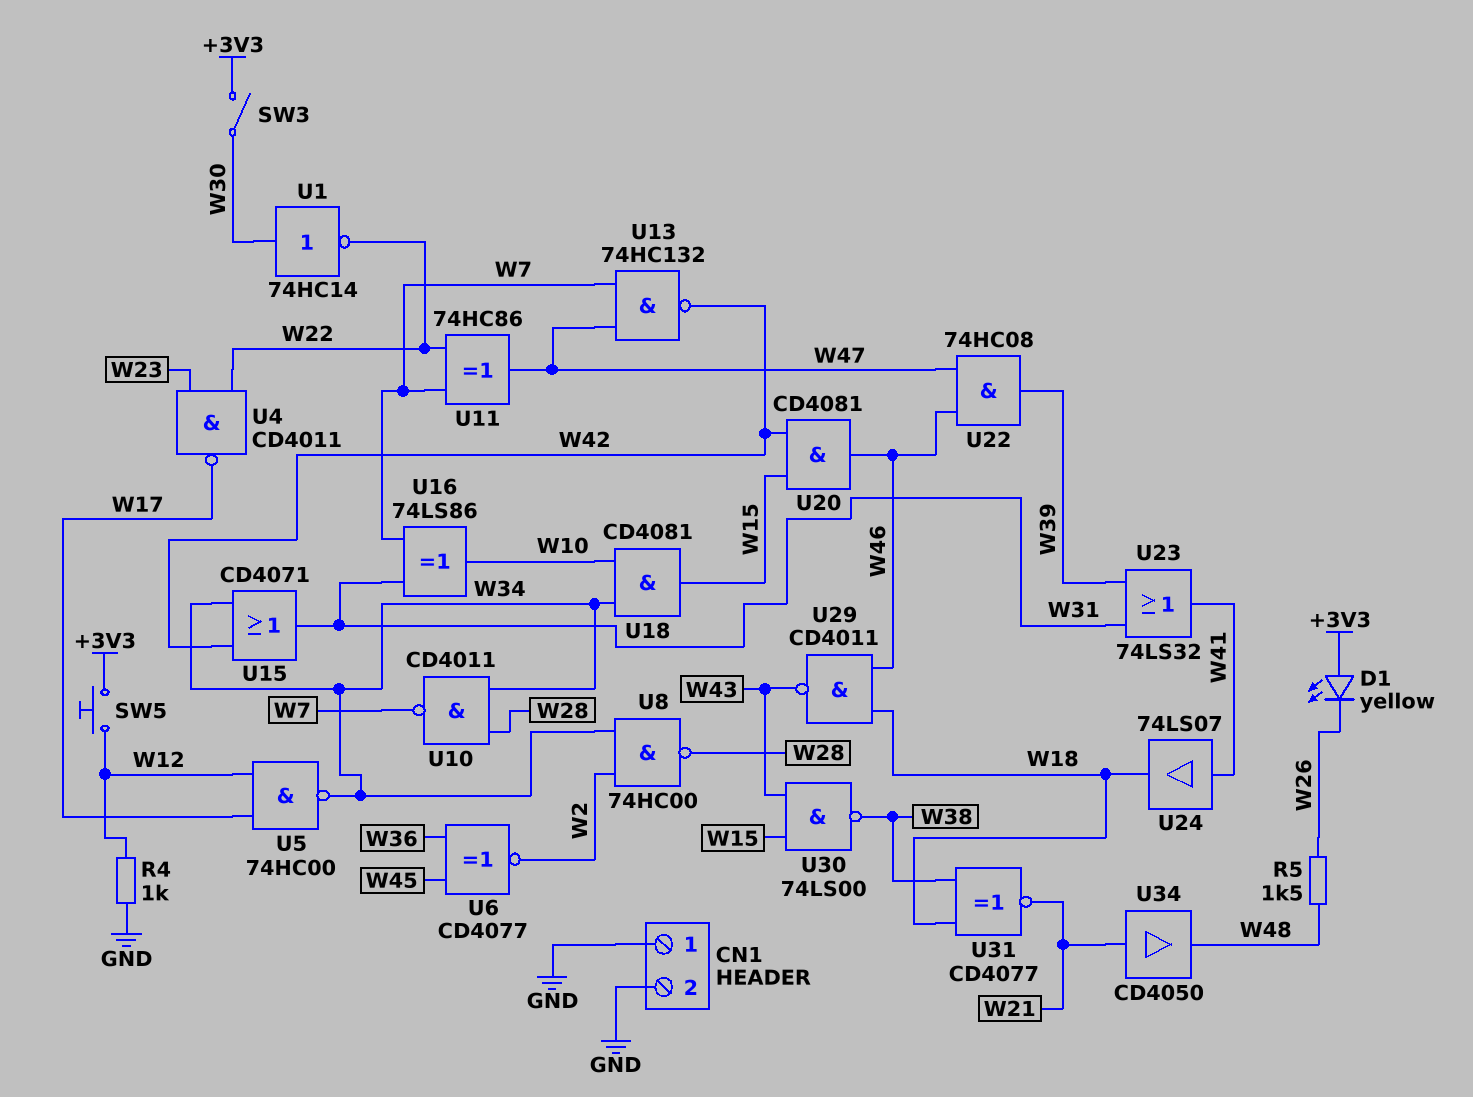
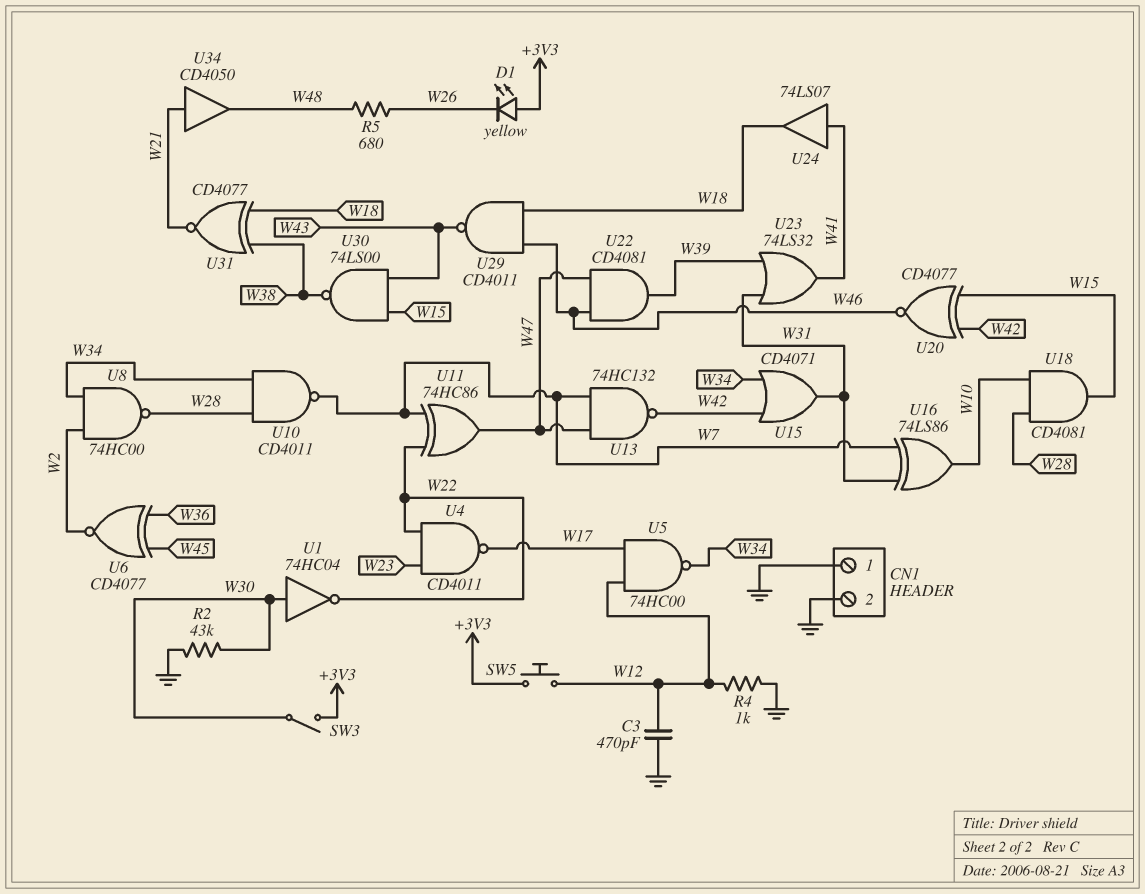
C3: none -> 470pF (GND, W12)
R2: none -> 43k (GND, W30)
R5: 1.5k (W26, W48) -> 680 (W26, W48)
U1: NOT 74HC14 (in W30, out W22) -> NOT 74HC04 (in W30, out W22)
U18: AND CD4081 (in W10, in W34, out W15) -> AND CD4081 (in W10, in W28, out W15)
U20: AND CD4081 (in W15, in W42, out W46) -> XNOR CD4077 (in W15, in W42, out W46)
U22: AND 74HC08 (in W46, in W47, out W39) -> AND CD4081 (in W46, in W47, out W39)

